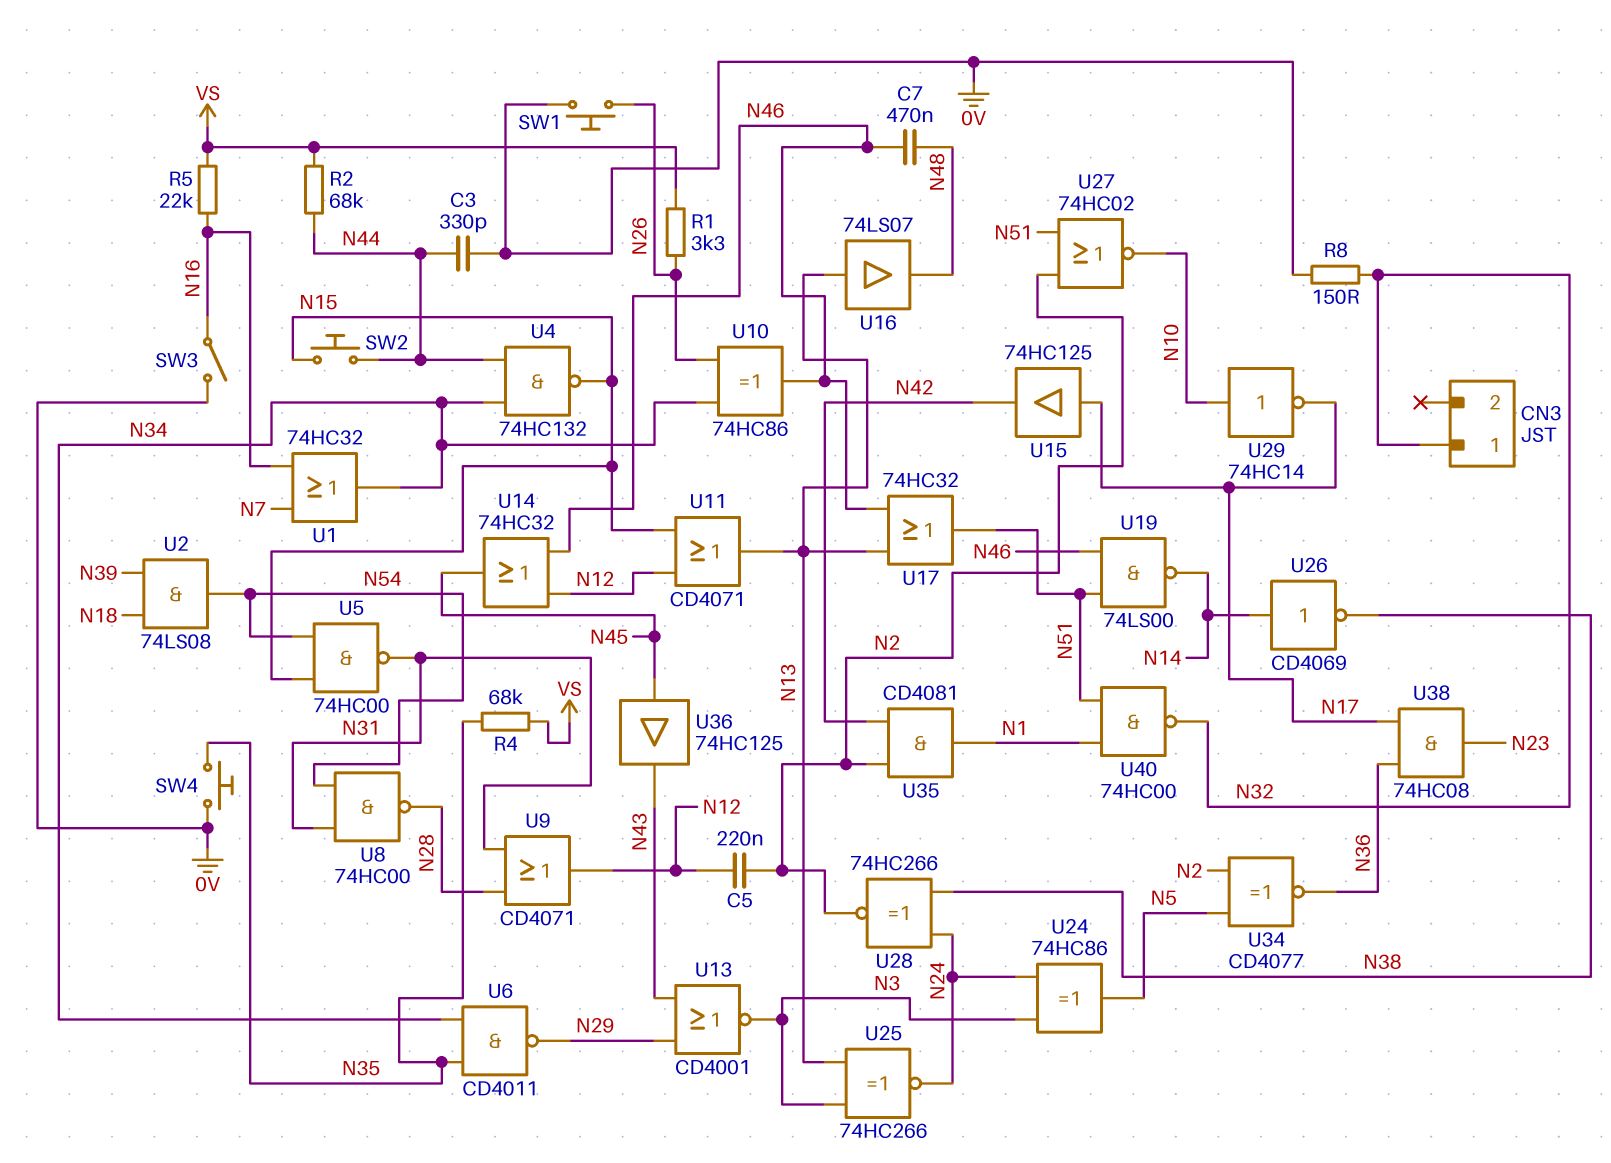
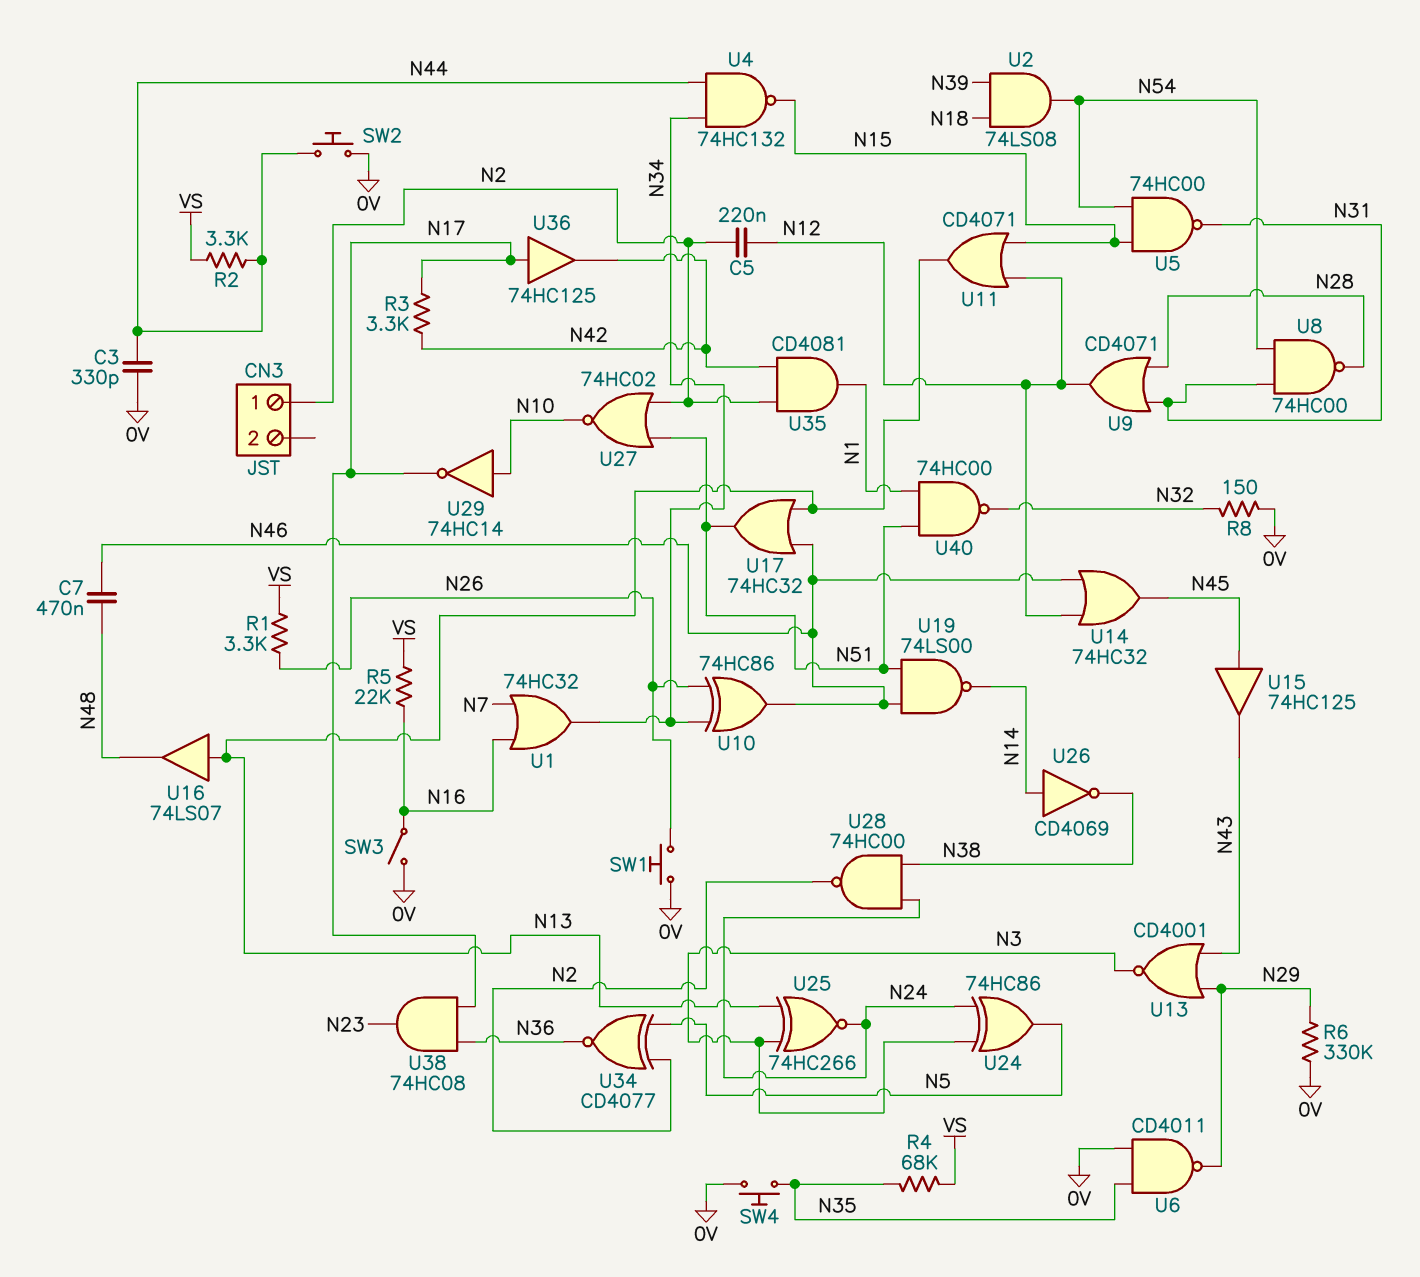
CN3 pin 1: N32 -> N2
R2: 68k (N44, VS) -> 3.3k (N44, VS)
R3: none -> 3.3k (N17, N42)
R6: none -> 330k (0V, N29)
SW2: button (N15, N44) -> button (0V, N44)
U6: NAND CD4011 (in N34, in N35, out N29) -> NAND CD4011 (in 0V, in N35, out N29)
U15: buffer 74HC125 (in N17, out N42) -> buffer 74HC125 (in N45, out N43)
U28: XNOR 74HC266 (in N24, in N38, out N2) -> NAND 74HC00 (in N24, in N38, out N2)
U36: buffer 74HC125 (in N45, out N43) -> buffer 74HC125 (in N17, out N42)

